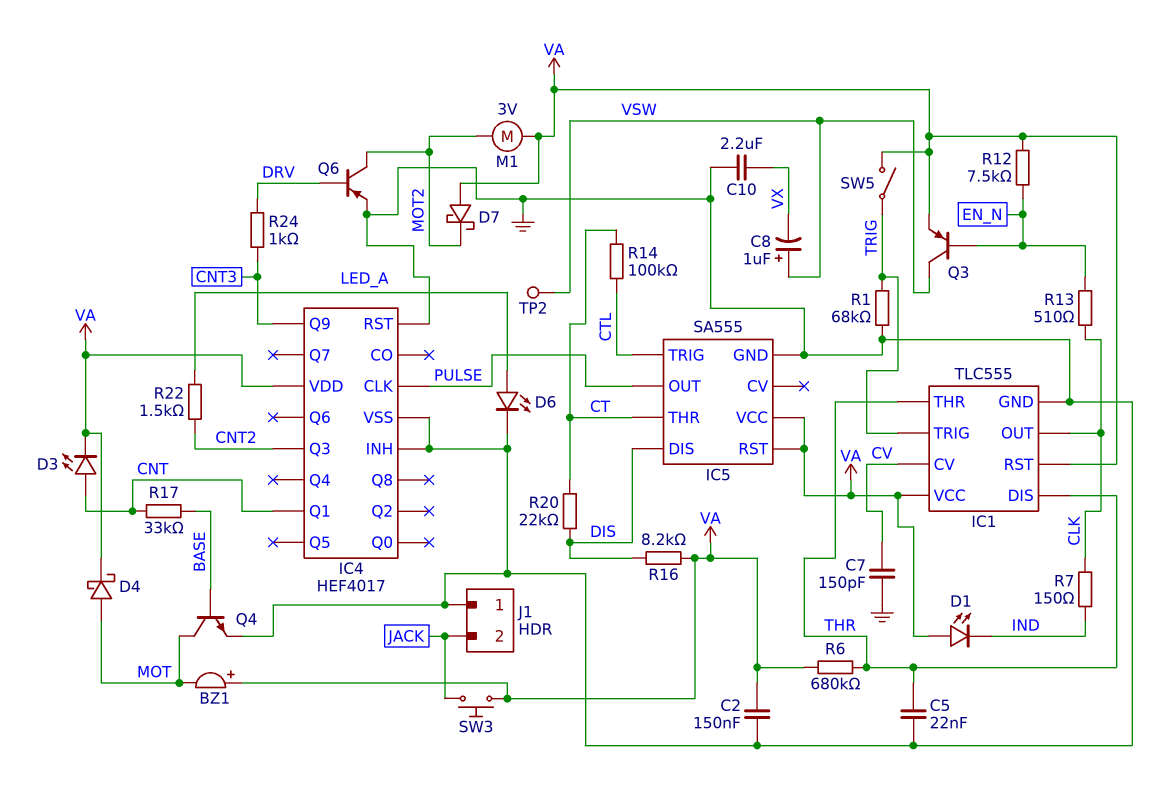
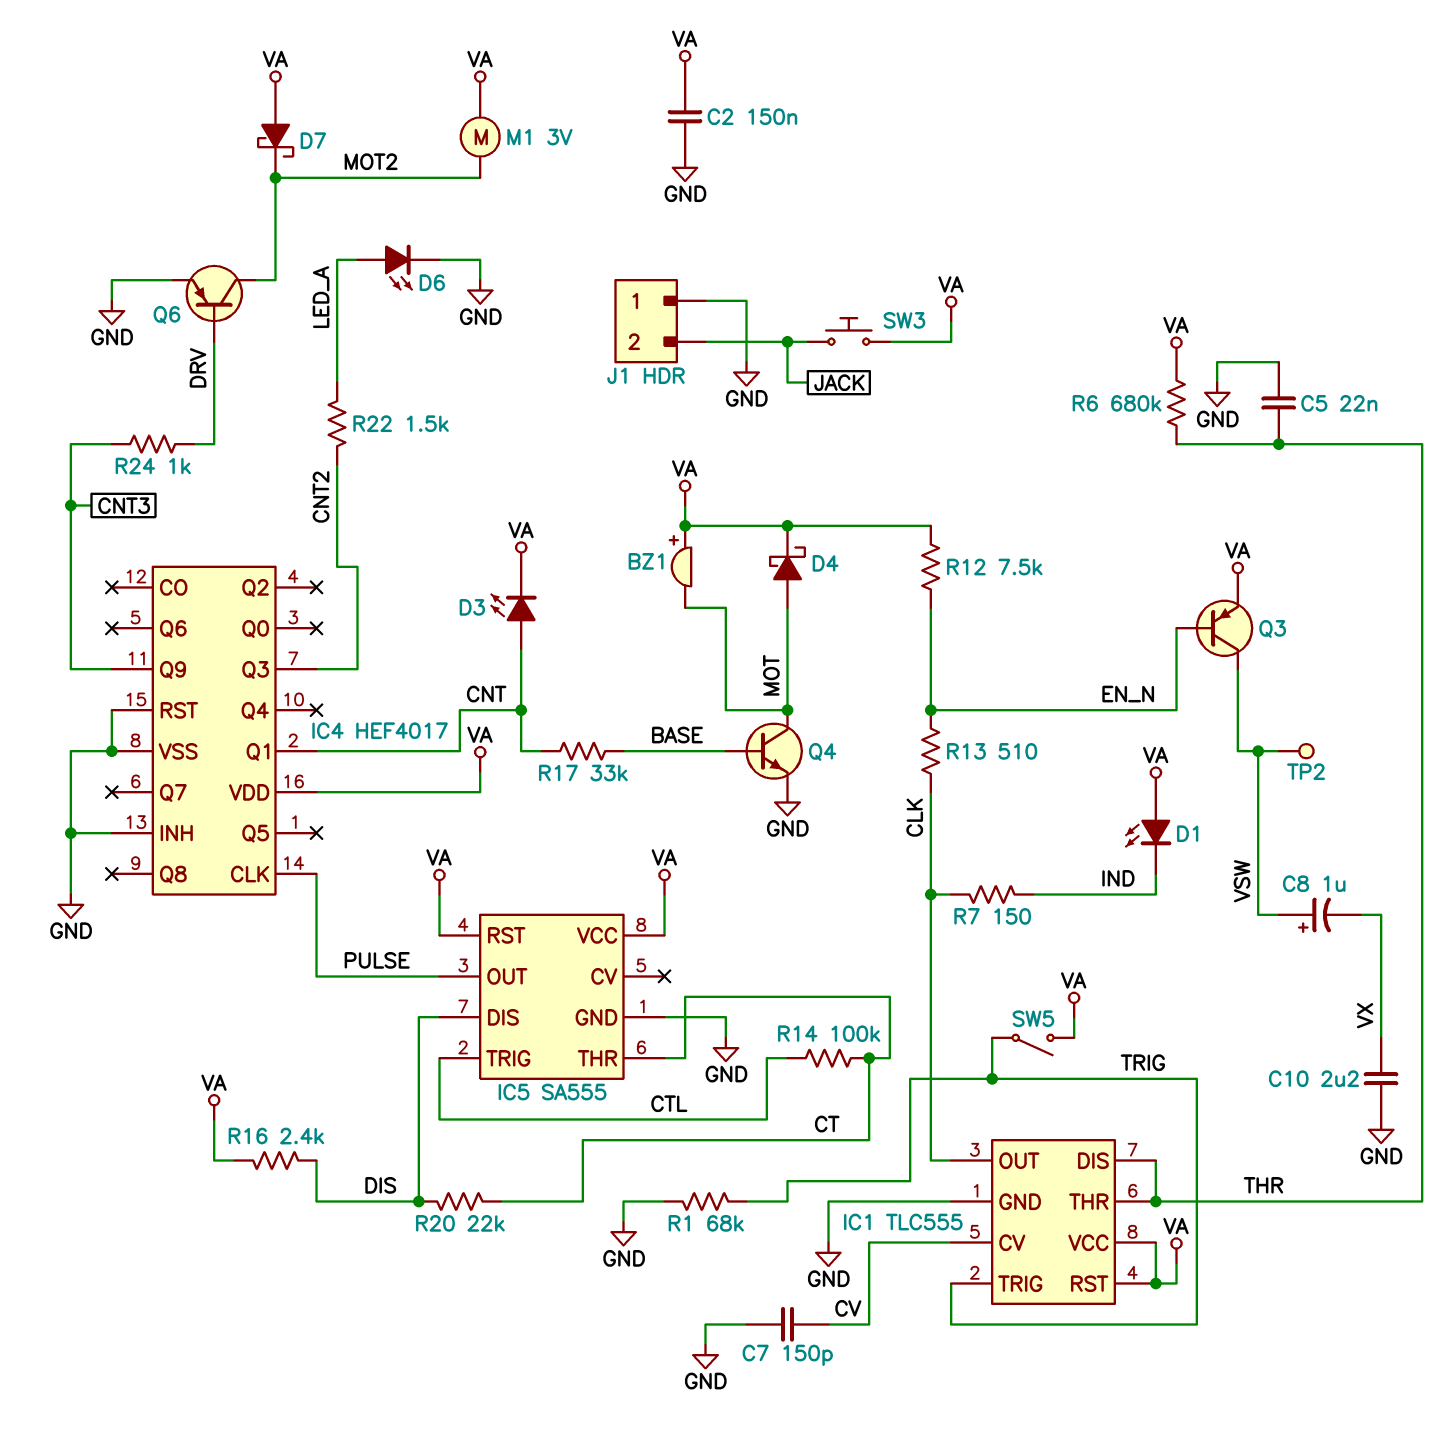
R16: 8.2k (DIS, VA) -> 2.4k (DIS, VA)

